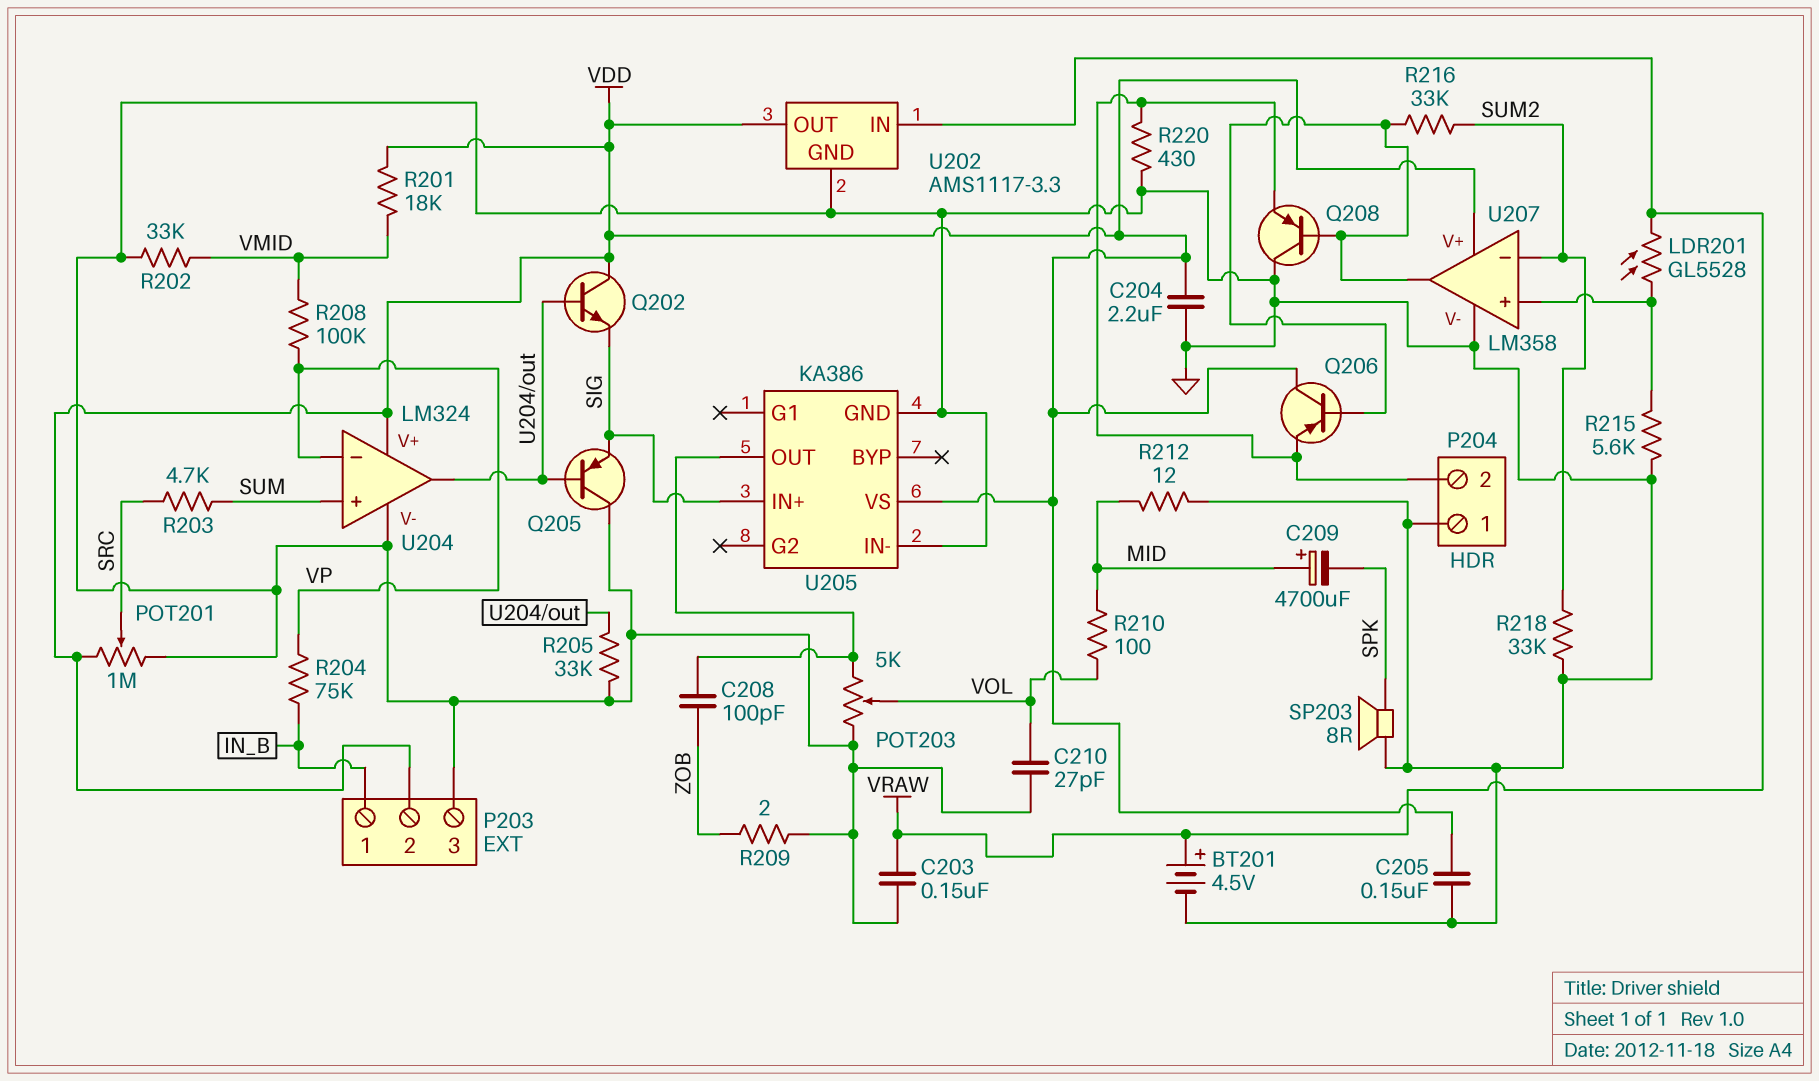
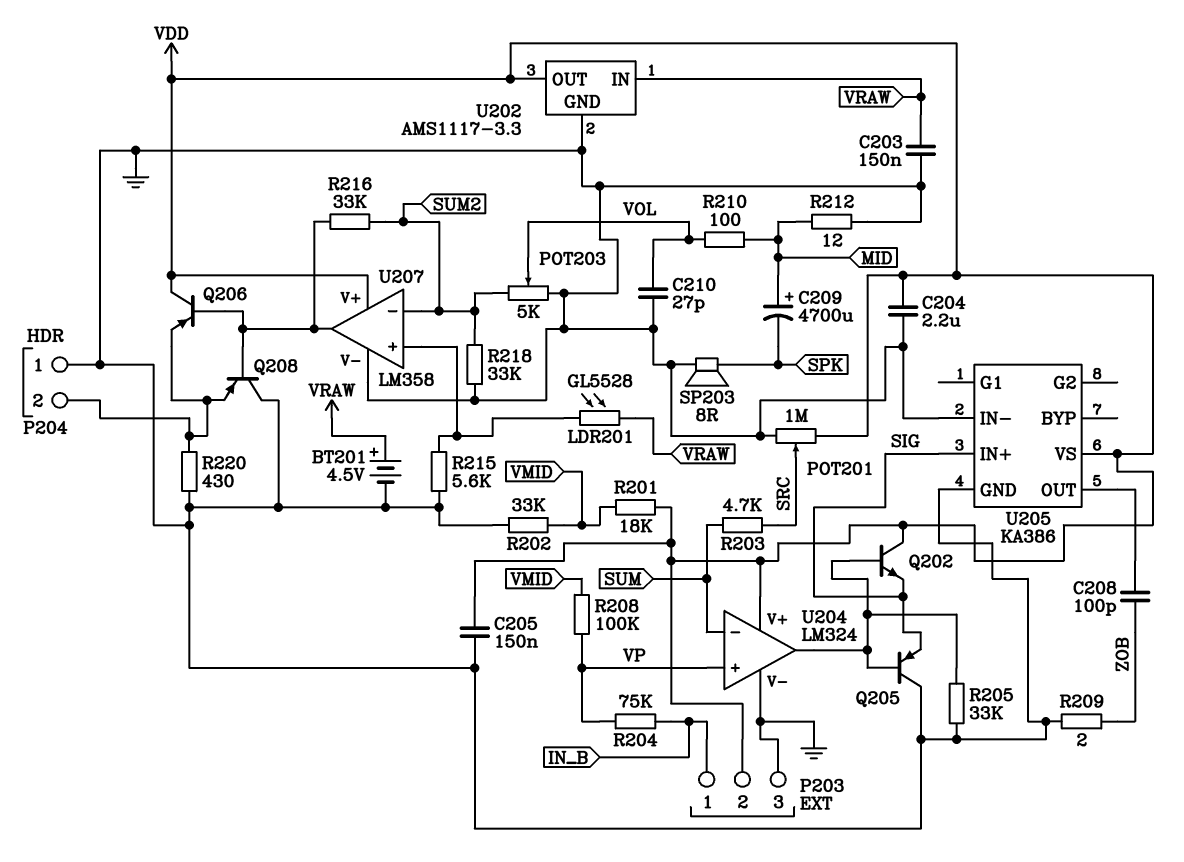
POT203: 5k (GND, U205/OUT, wiper VOL) -> 5k (GND, SUM2, wiper VOL)
U204 pin in+: SUM -> VP
U204 pin in-: VP -> SUM

